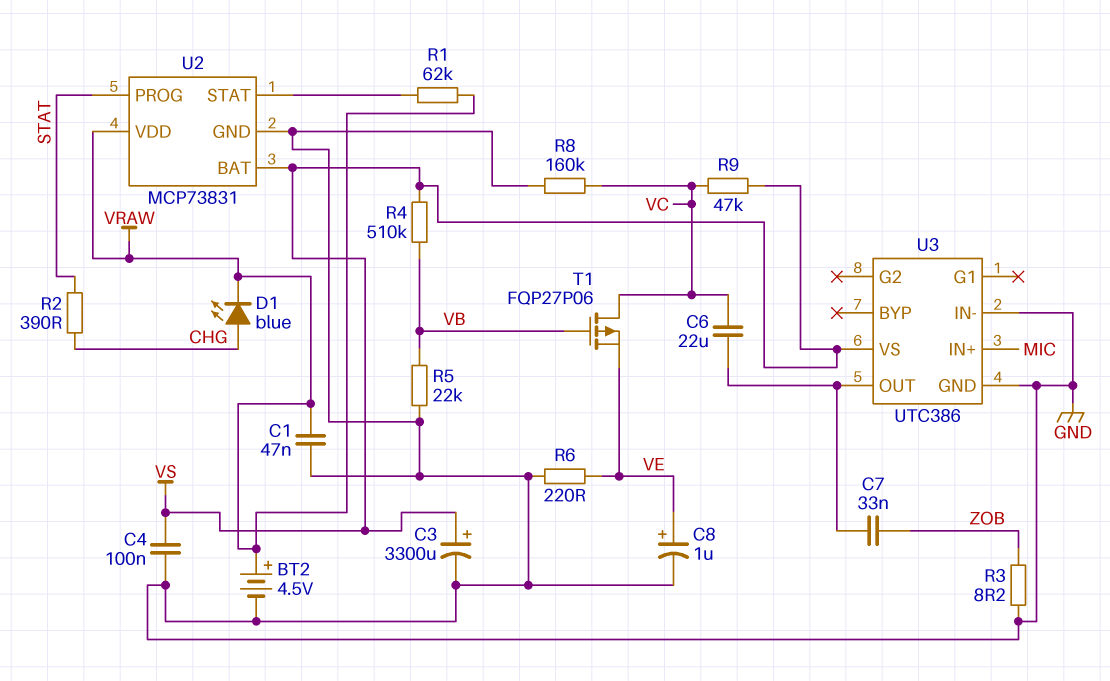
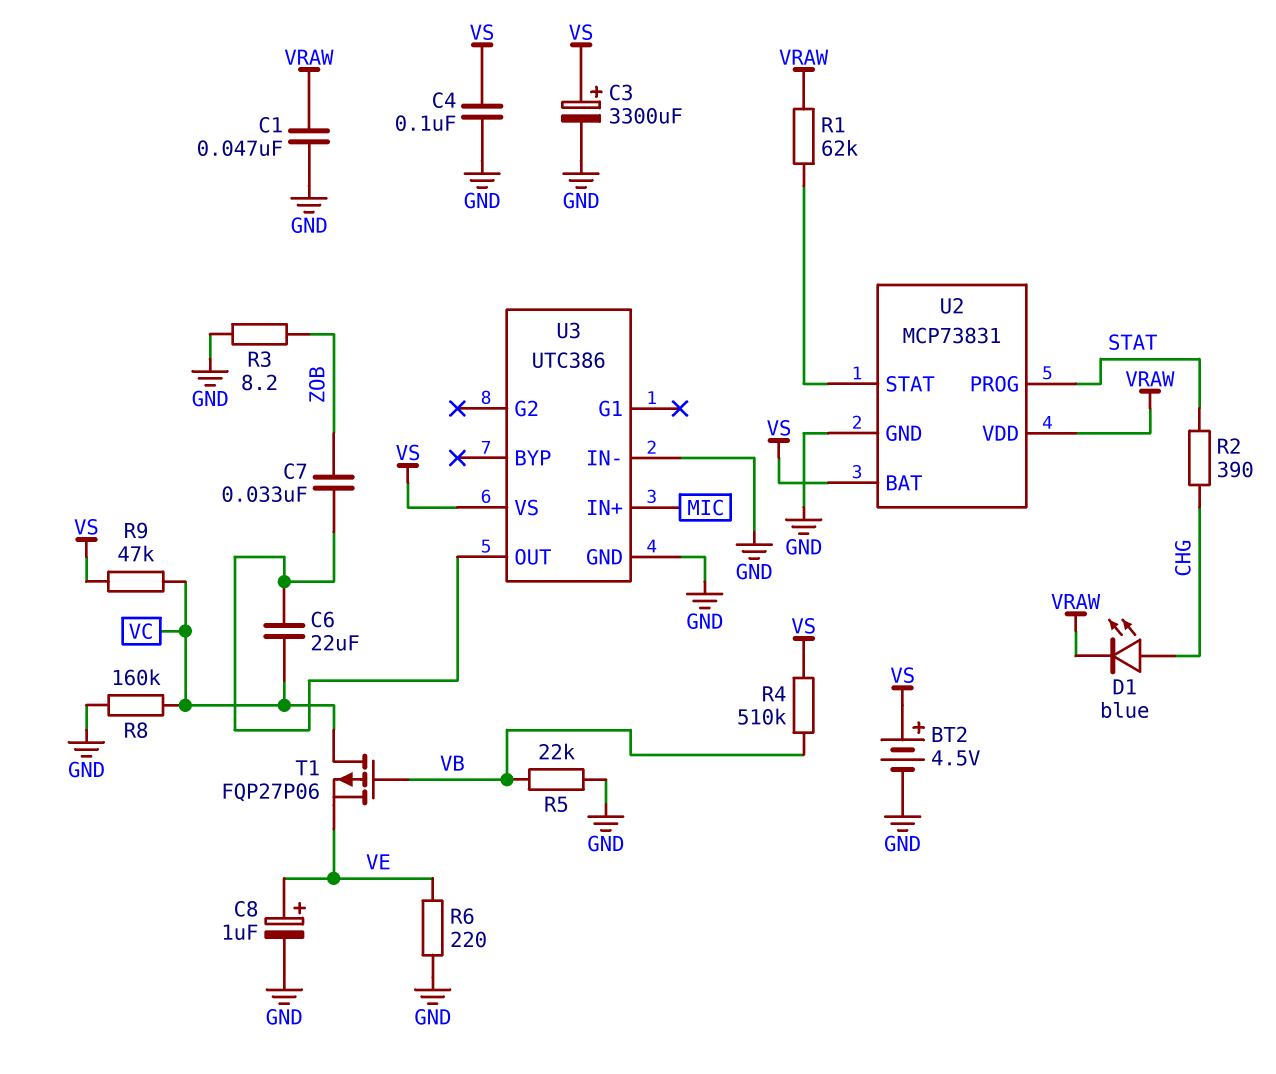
BT2: 4.5V (plus VRAW, minus GND) -> 4.5V (plus VS, minus GND)

